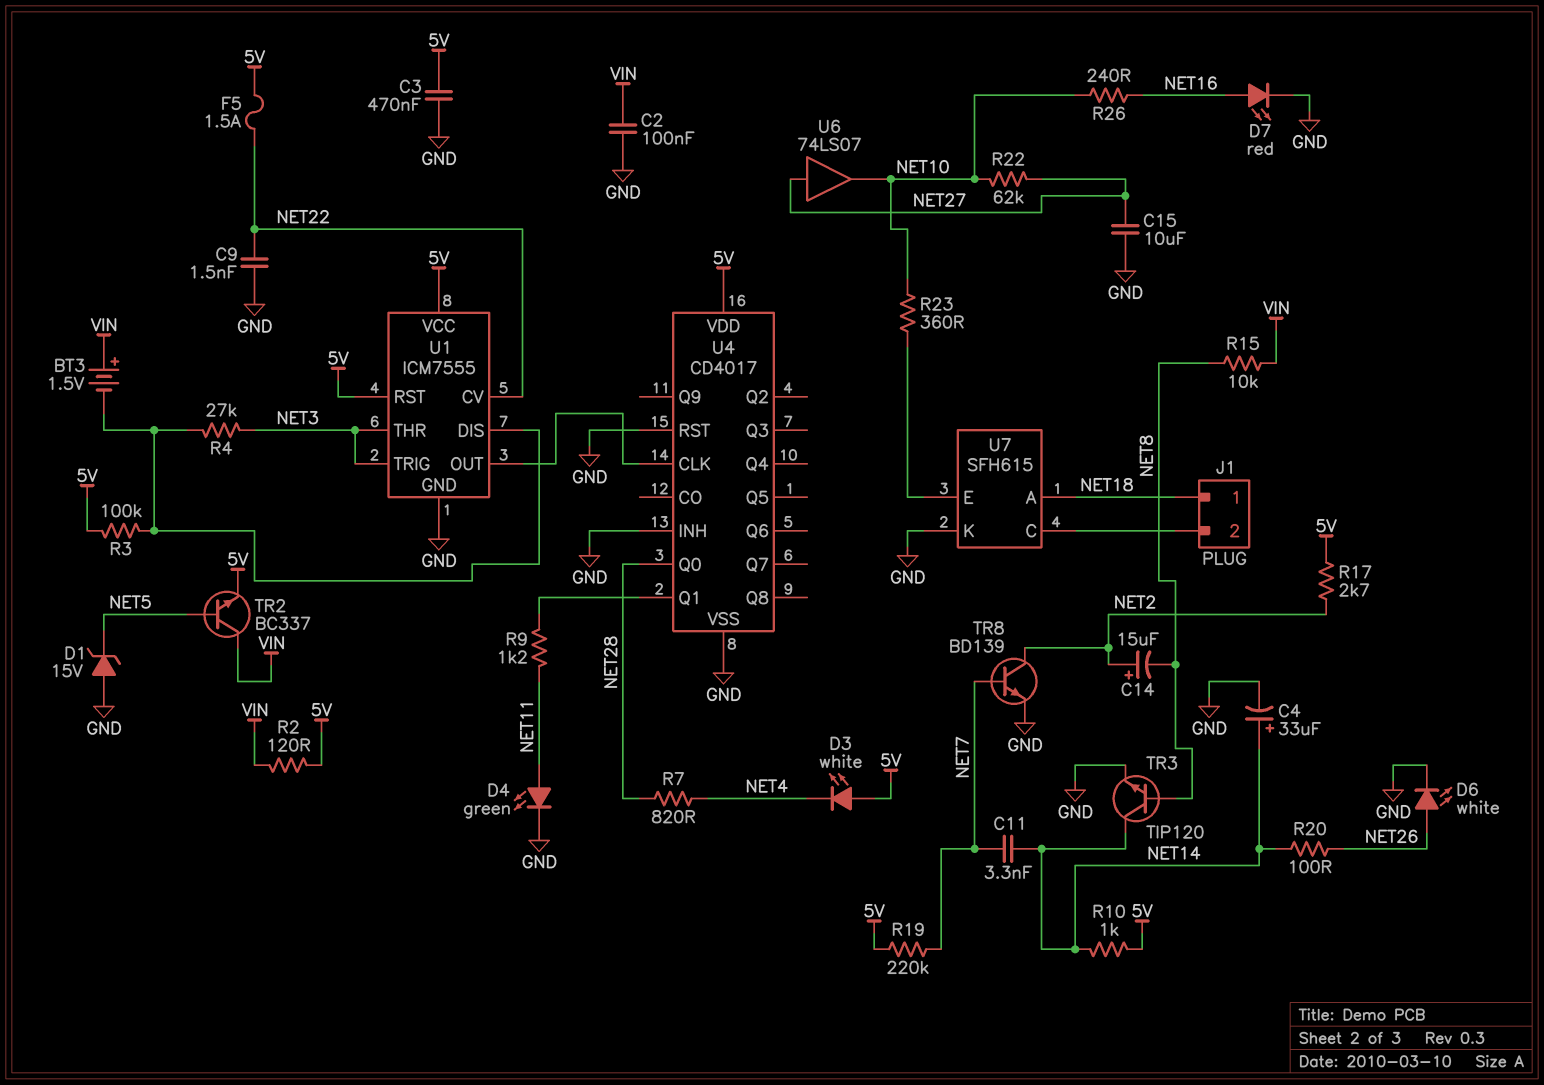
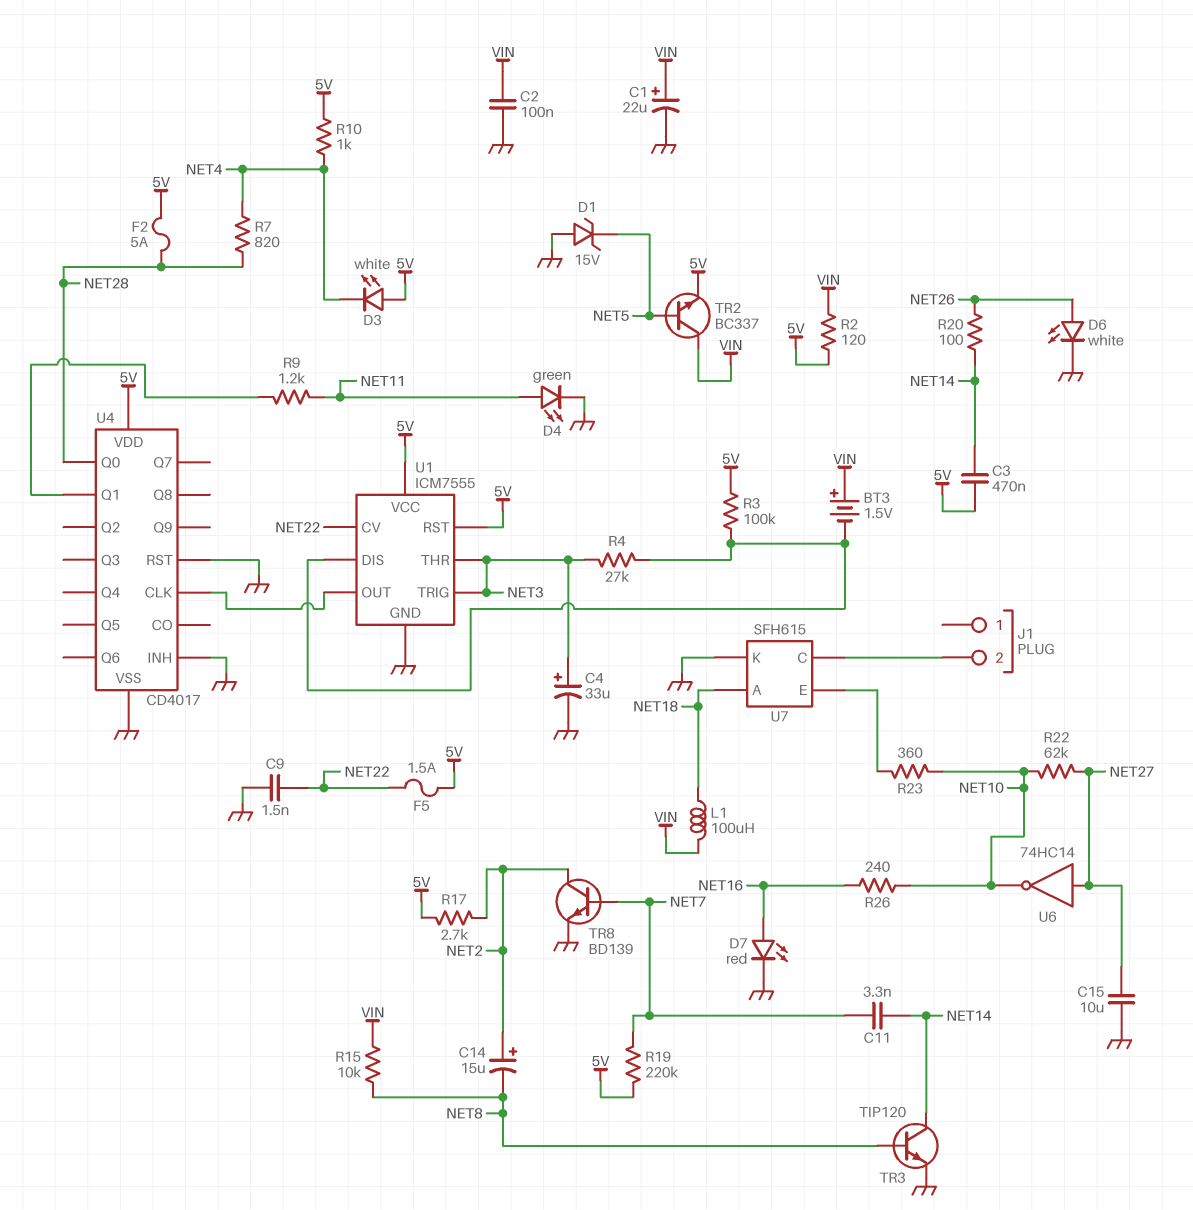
C1: none -> 22uF (plus VIN, minus GND)
C3: 470nF (5V, GND) -> 470nF (5V, NET14)
C4: 33uF (plus NET14, minus GND) -> 33uF (plus NET3, minus GND)
F2: none -> 5A (5V, NET28)
J1 pin 1: NET18 -> none
L1: none -> 100uH (NET18, VIN)
R10: 1k (5V, NET14) -> 1k (5V, NET4)
U6: buffer 74LS07 (in NET27, out NET10) -> NOT 74HC14 (in NET27, out NET10)

